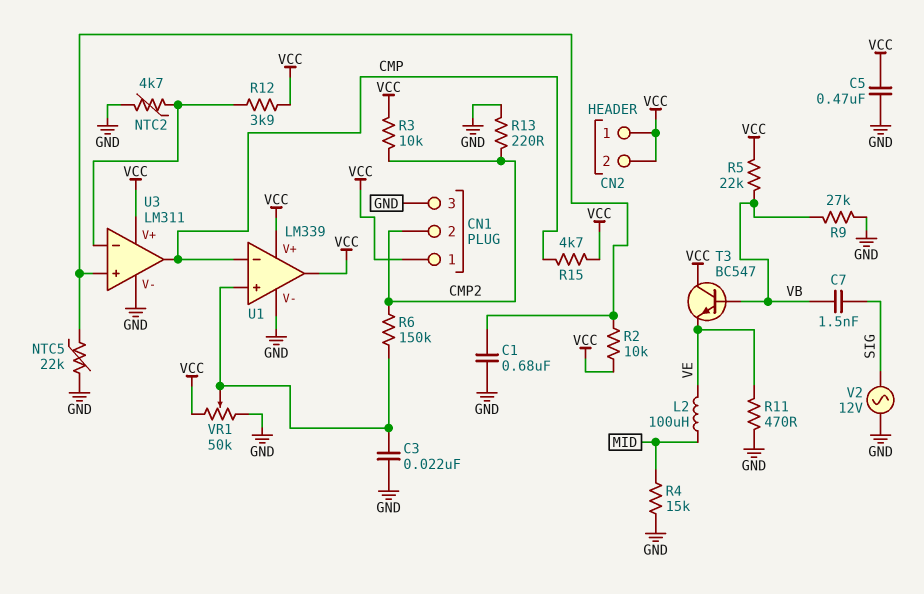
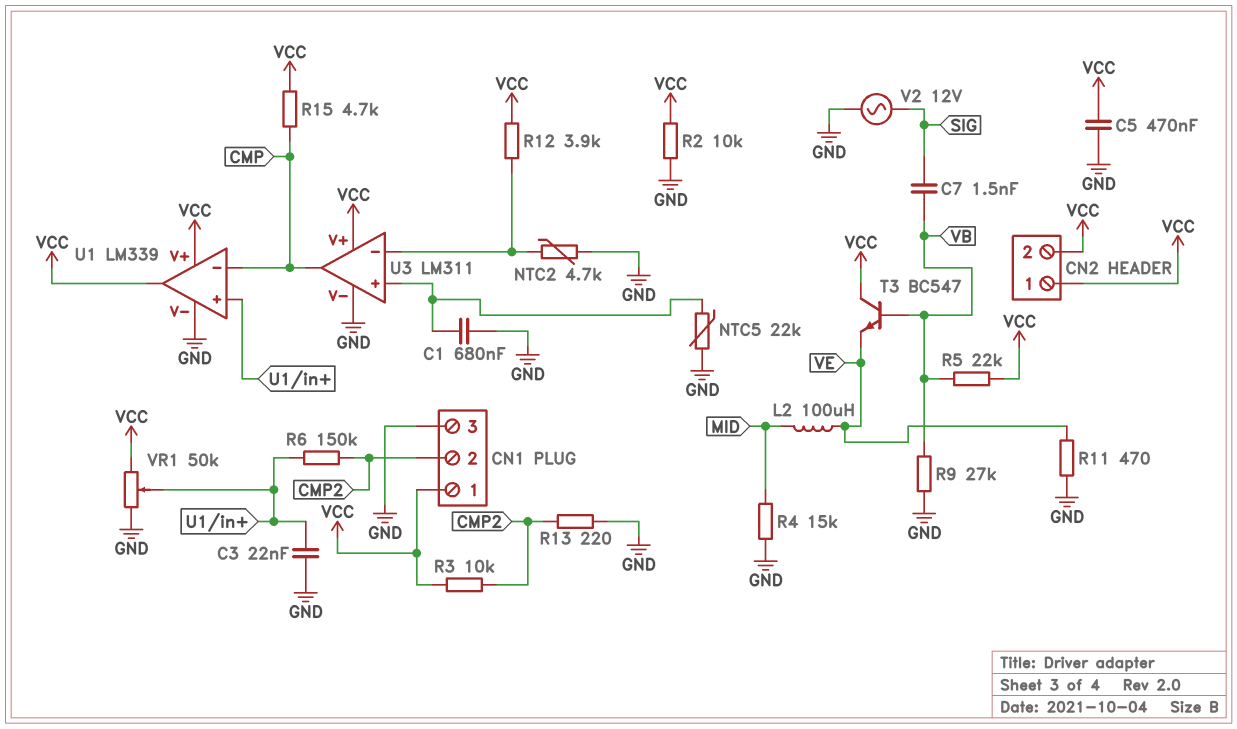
R2: 10k (U3/in+, VCC) -> 10k (GND, VCC)

